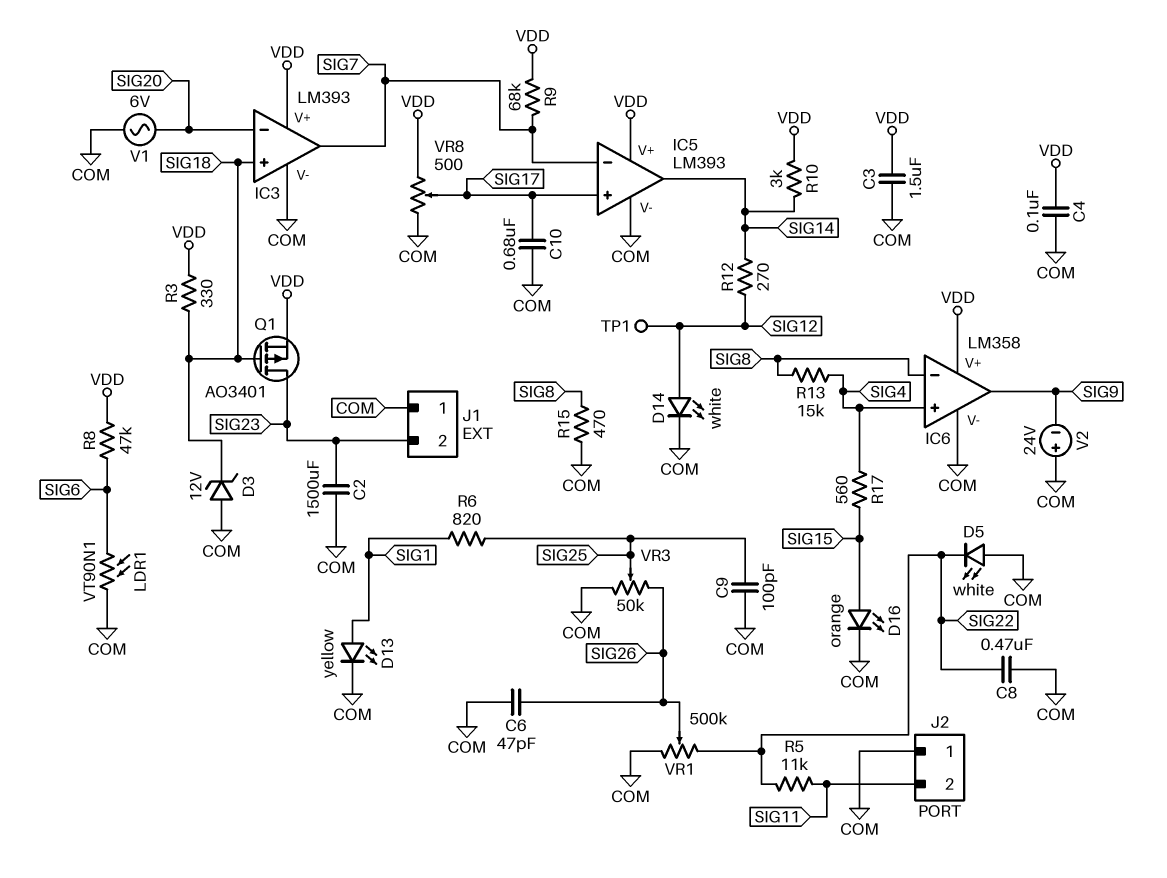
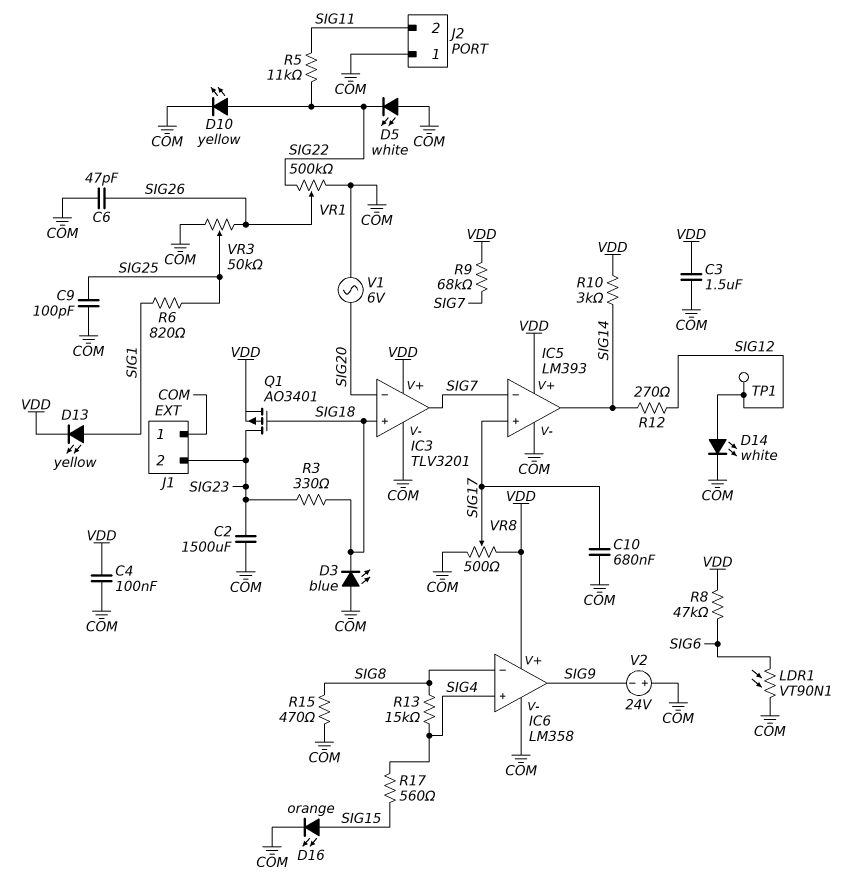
C8: 470nF (COM, SIG22) -> none
D3: zener 12V (A COM, K SIG18) -> LED blue (A COM, K SIG18)
D10: none -> LED yellow (A SIG22, K COM)
D13: LED yellow (A SIG1, K COM) -> LED yellow (A SIG1, K VDD)
IC3: LM393 -> TLV3201
R3: 330 (SIG18, VDD) -> 330 (SIG18, SIG23)

